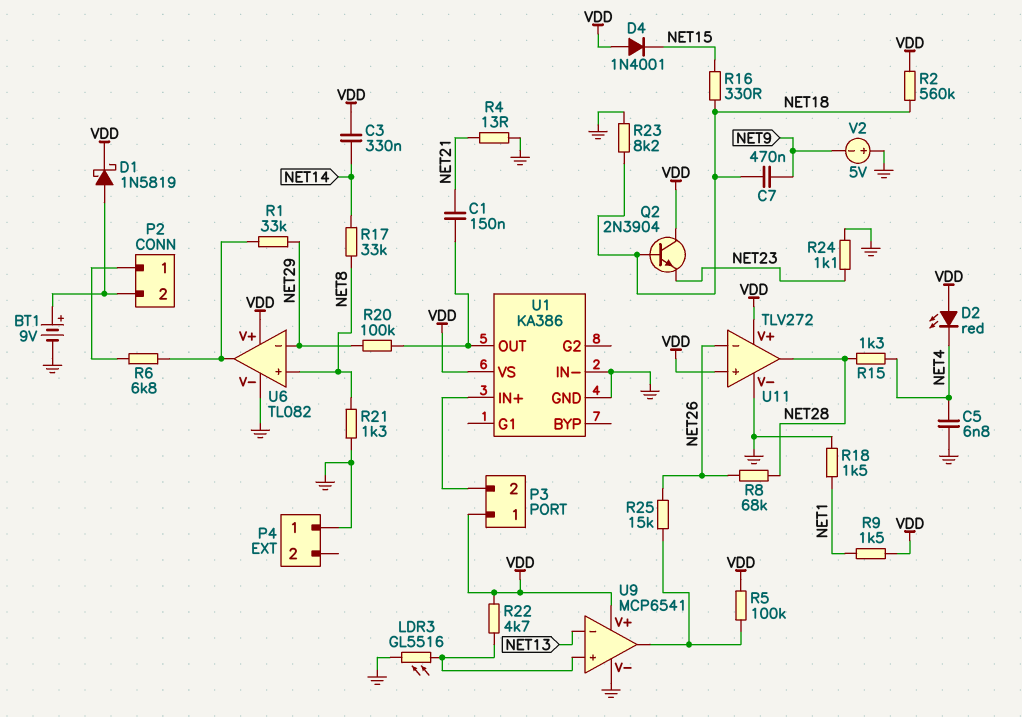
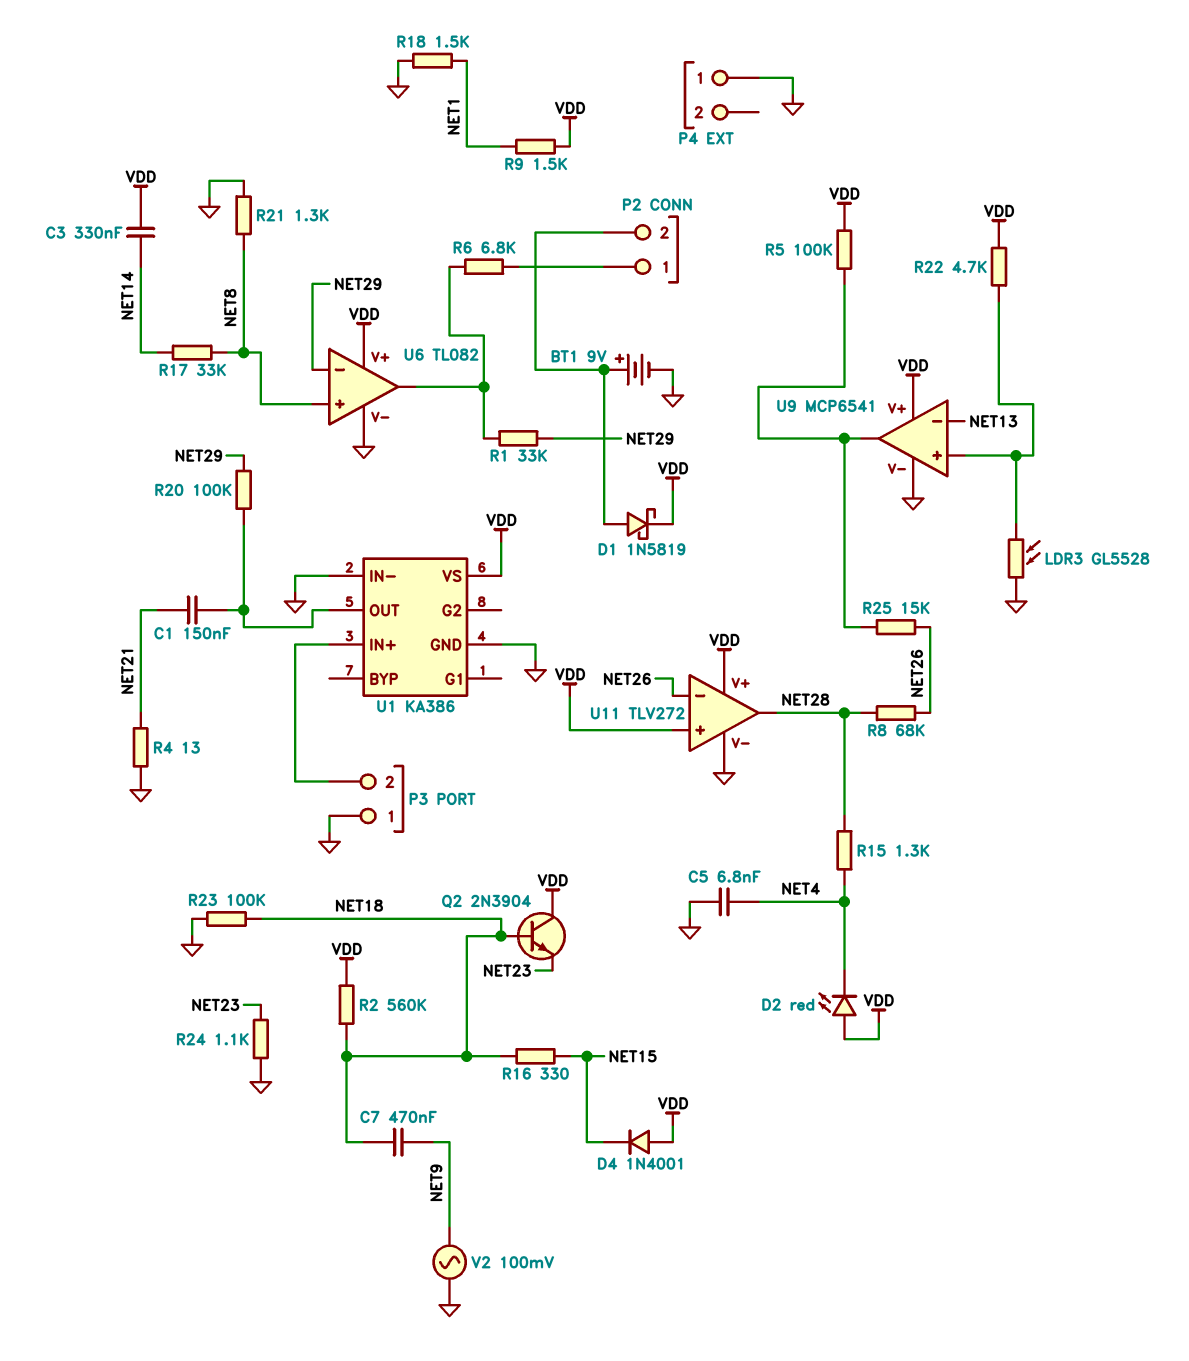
LDR3: GL5516 (GND, U9/in+) -> GL5528 (GND, U9/in+)
P3 pin 1: VDD -> GND
R23: 8.2k (GND, NET18) -> 100k (GND, NET18)
V2: 5V (plus GND, minus NET9) -> AC 100mV (GND, NET9)

